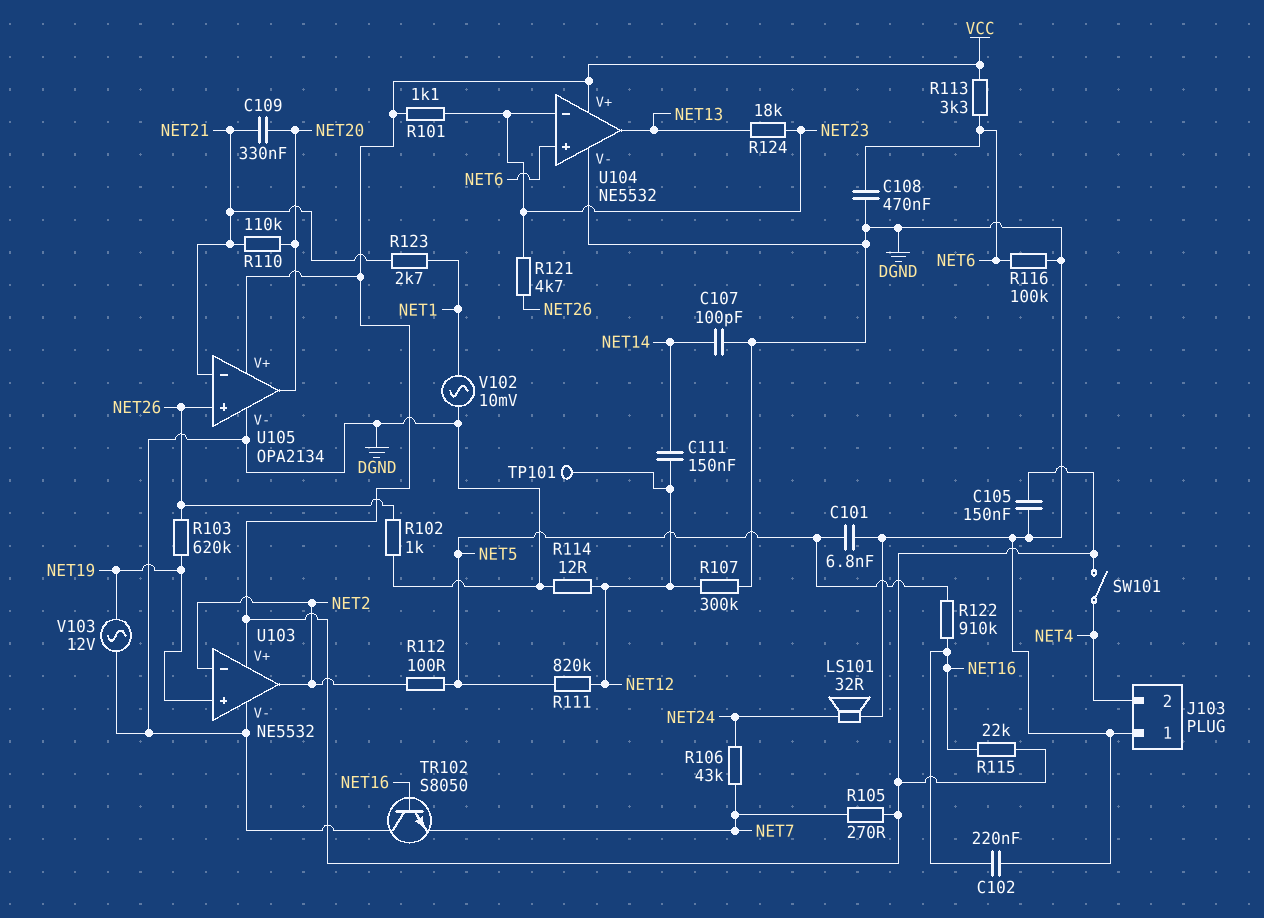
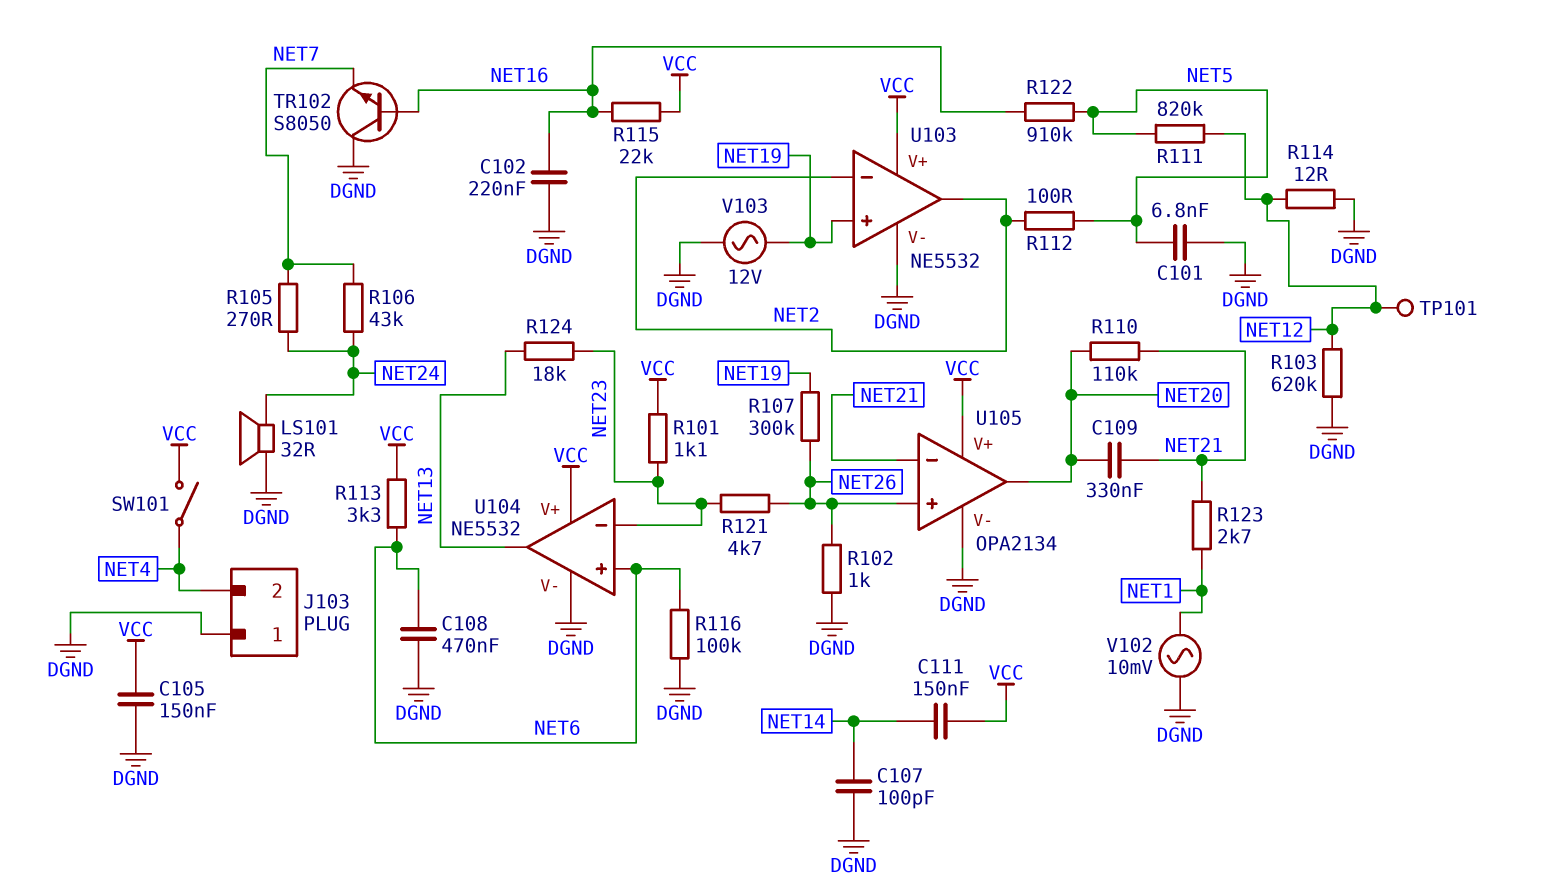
C111: 150nF (NET12, NET14) -> 150nF (NET14, VCC)
R103: 620k (NET19, NET26) -> 620k (DGND, NET12)
R105: 270 (NET7, VCC) -> 270 (NET7, NET24)
R107: 300k (DGND, NET12) -> 300k (NET19, NET26)

